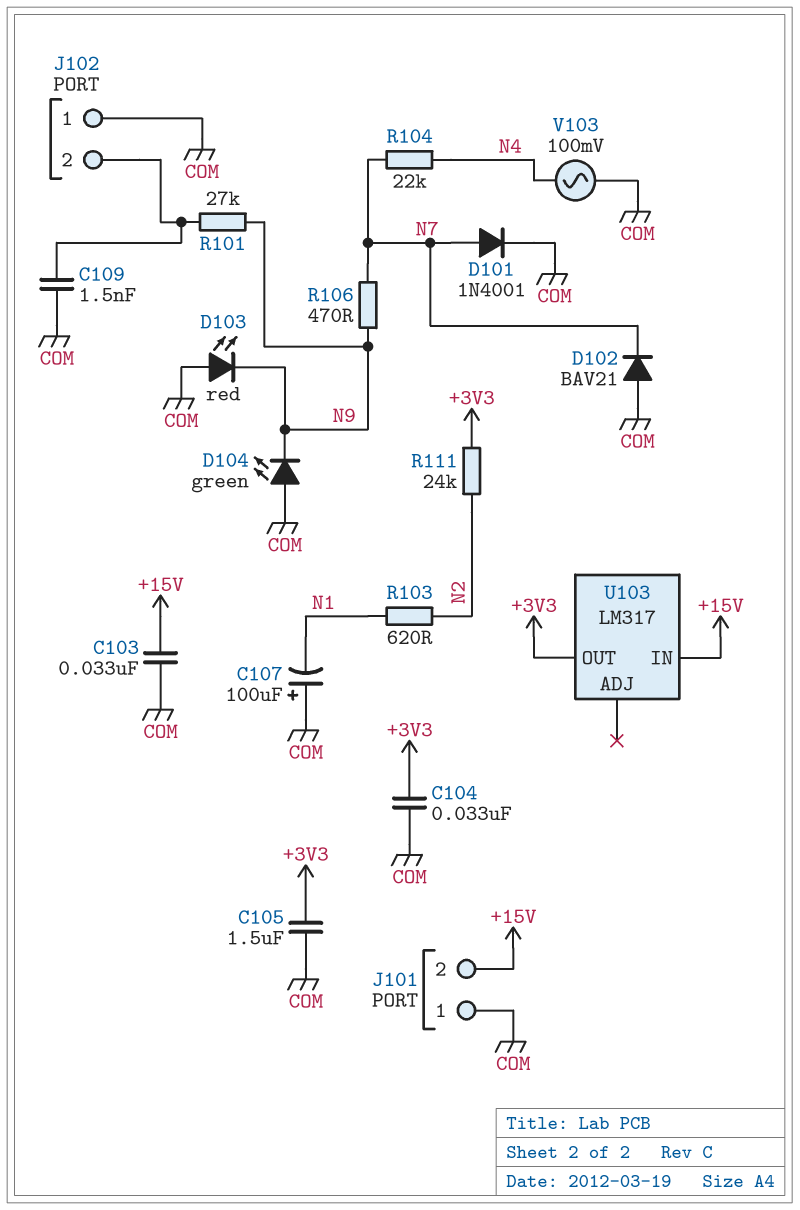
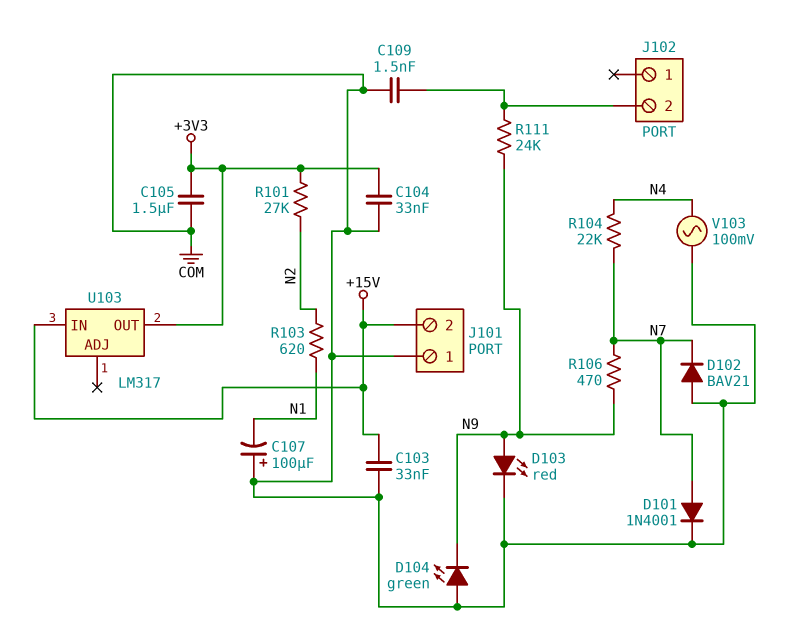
D103: LED red (A COM, K N9) -> LED red (A N9, K COM)
J102 pin 1: COM -> none
R101: 27k (J102/2, N9) -> 27k (+3V3, N2)
R111: 24k (+3V3, N2) -> 24k (J102/2, N9)

